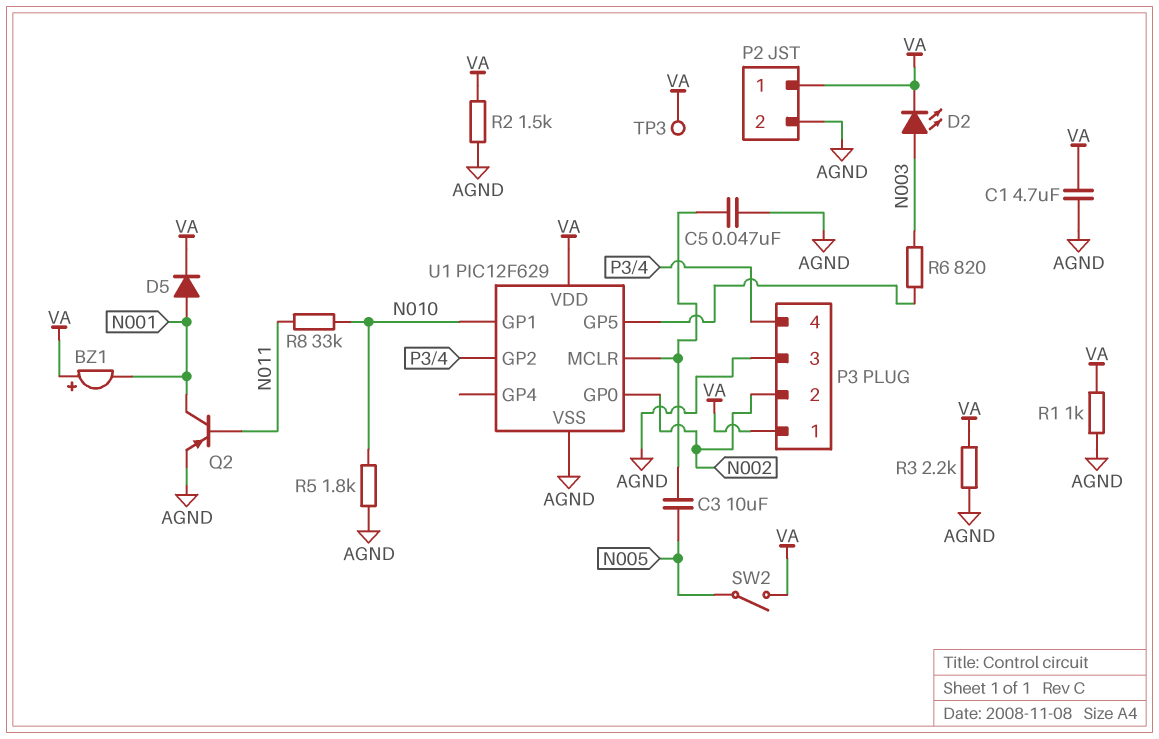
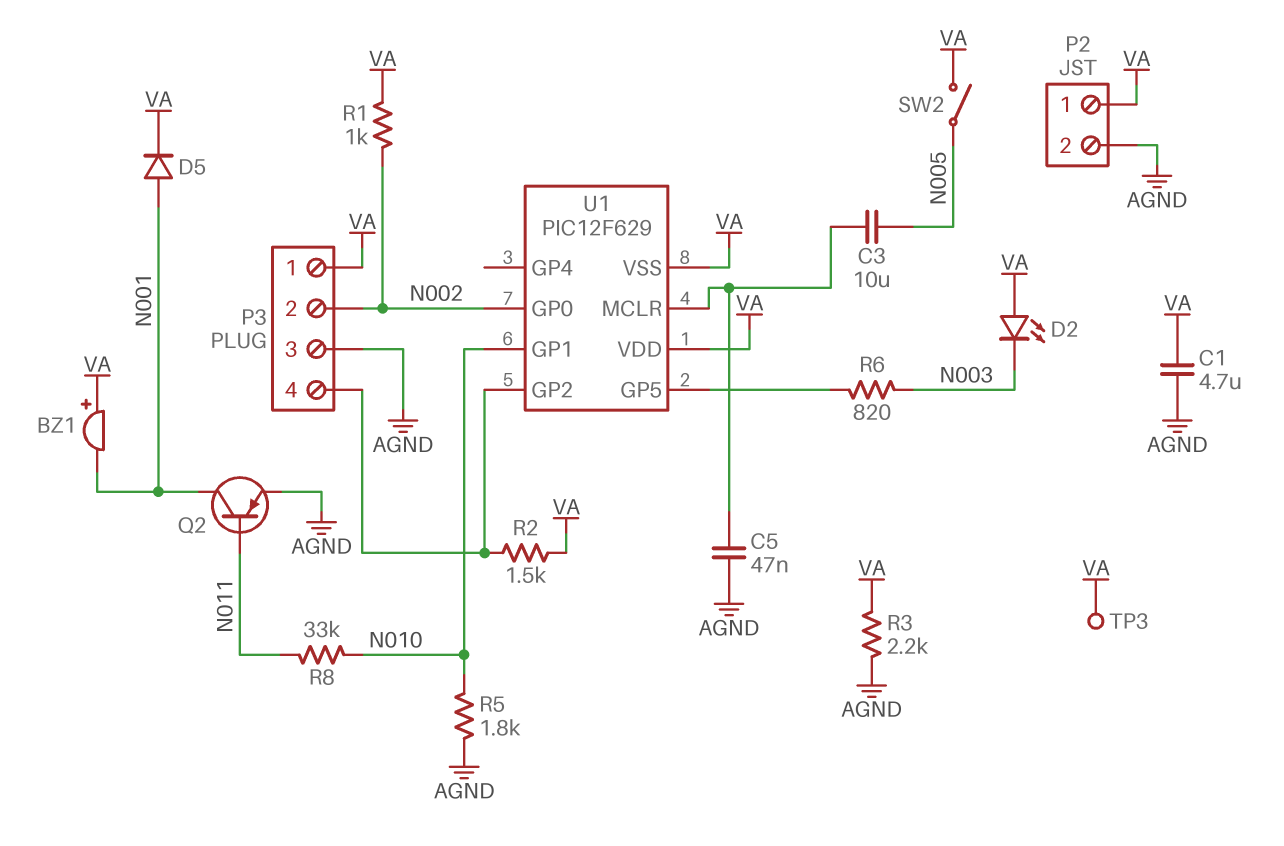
D2: LED (A N003, K VA) -> LED (A VA, K N003)
R1: 1k (AGND, VA) -> 1k (N002, VA)
R2: 1.5k (AGND, VA) -> 1.5k (P3/4, VA)
U1 pin VSS: AGND -> VA

